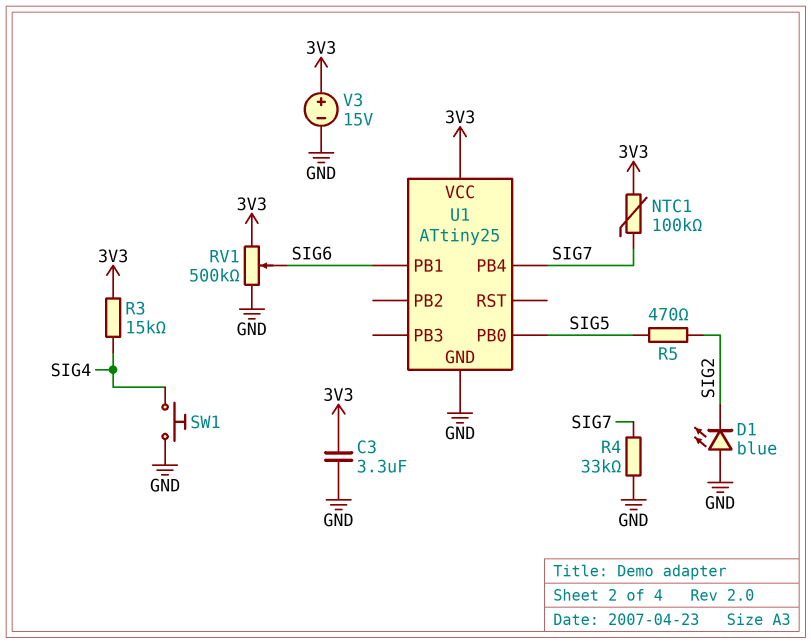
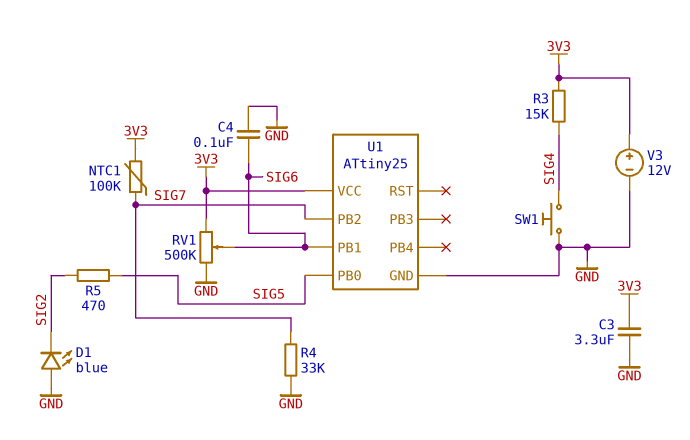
C4: none -> 100nF (GND, SIG6)
U1 pin PB2: none -> SIG7
U1 pin PB4: SIG7 -> none
V3: 15V (plus 3V3, minus GND) -> 12V (plus 3V3, minus GND)

